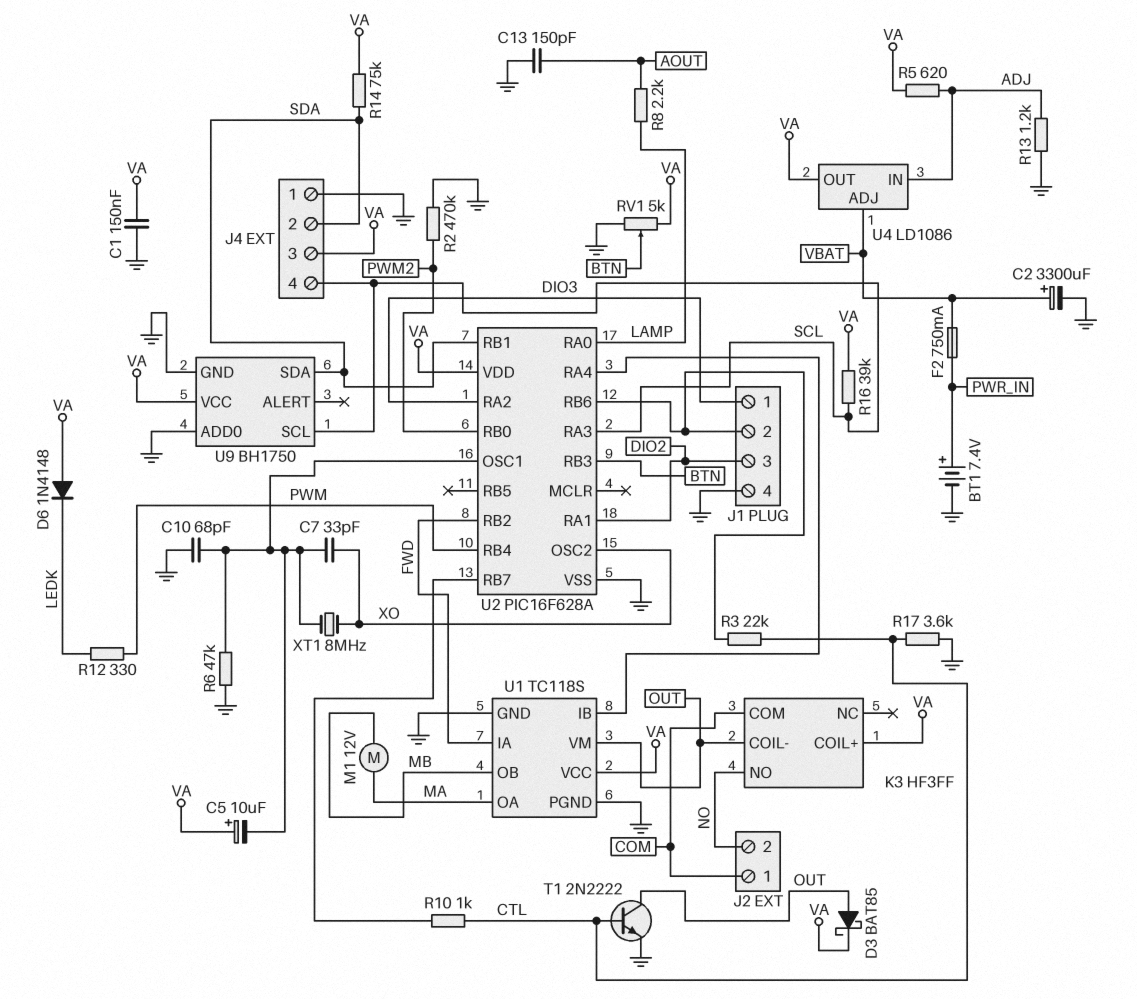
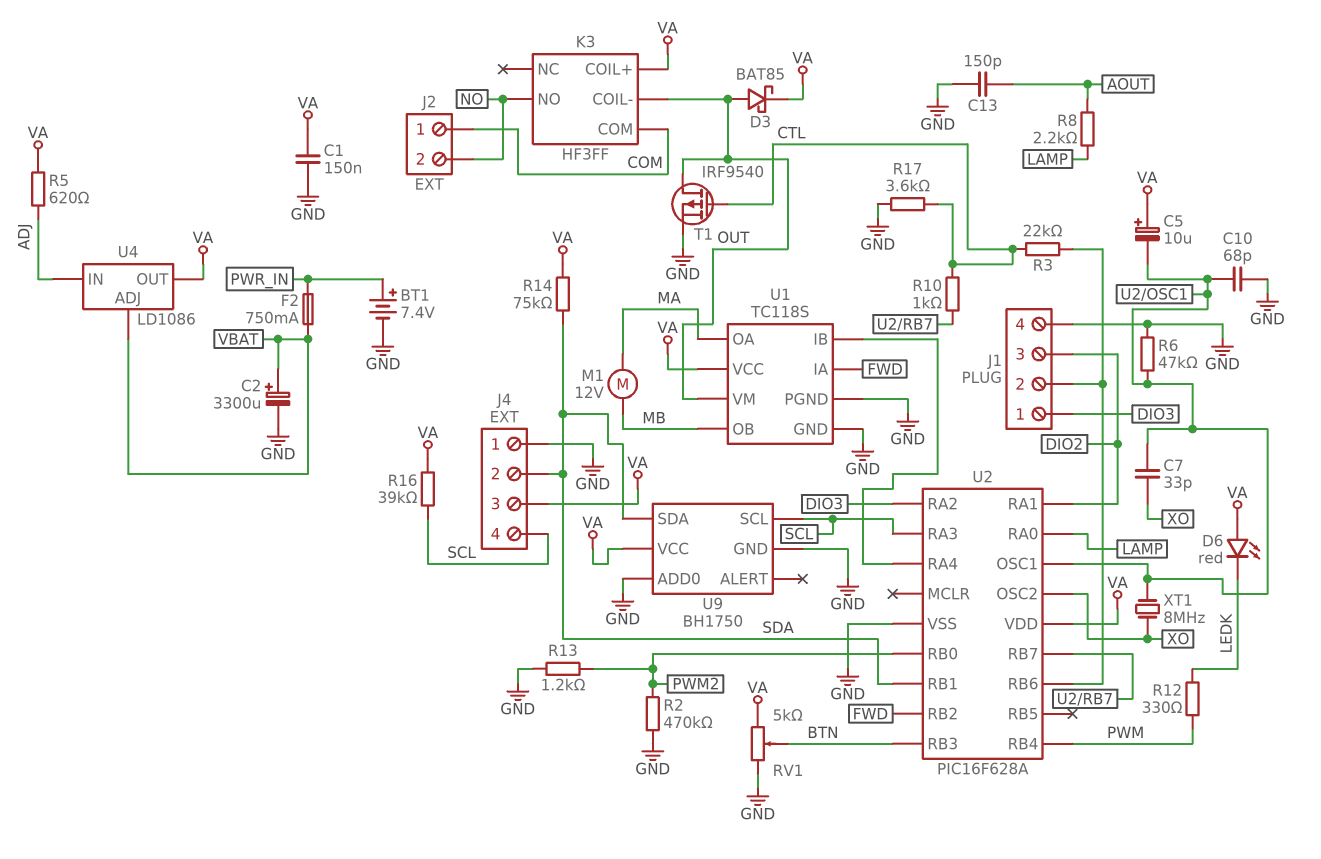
D6: diode 1N4148 (A VA, K LEDK) -> LED red (A VA, K LEDK)
R13: 1.2k (ADJ, GND) -> 1.2k (GND, PWM2)
T1: NPN 2N2222 (B CTL, C OUT, E GND) -> PMOS IRF9540 (G CTL, D OUT, S GND)

